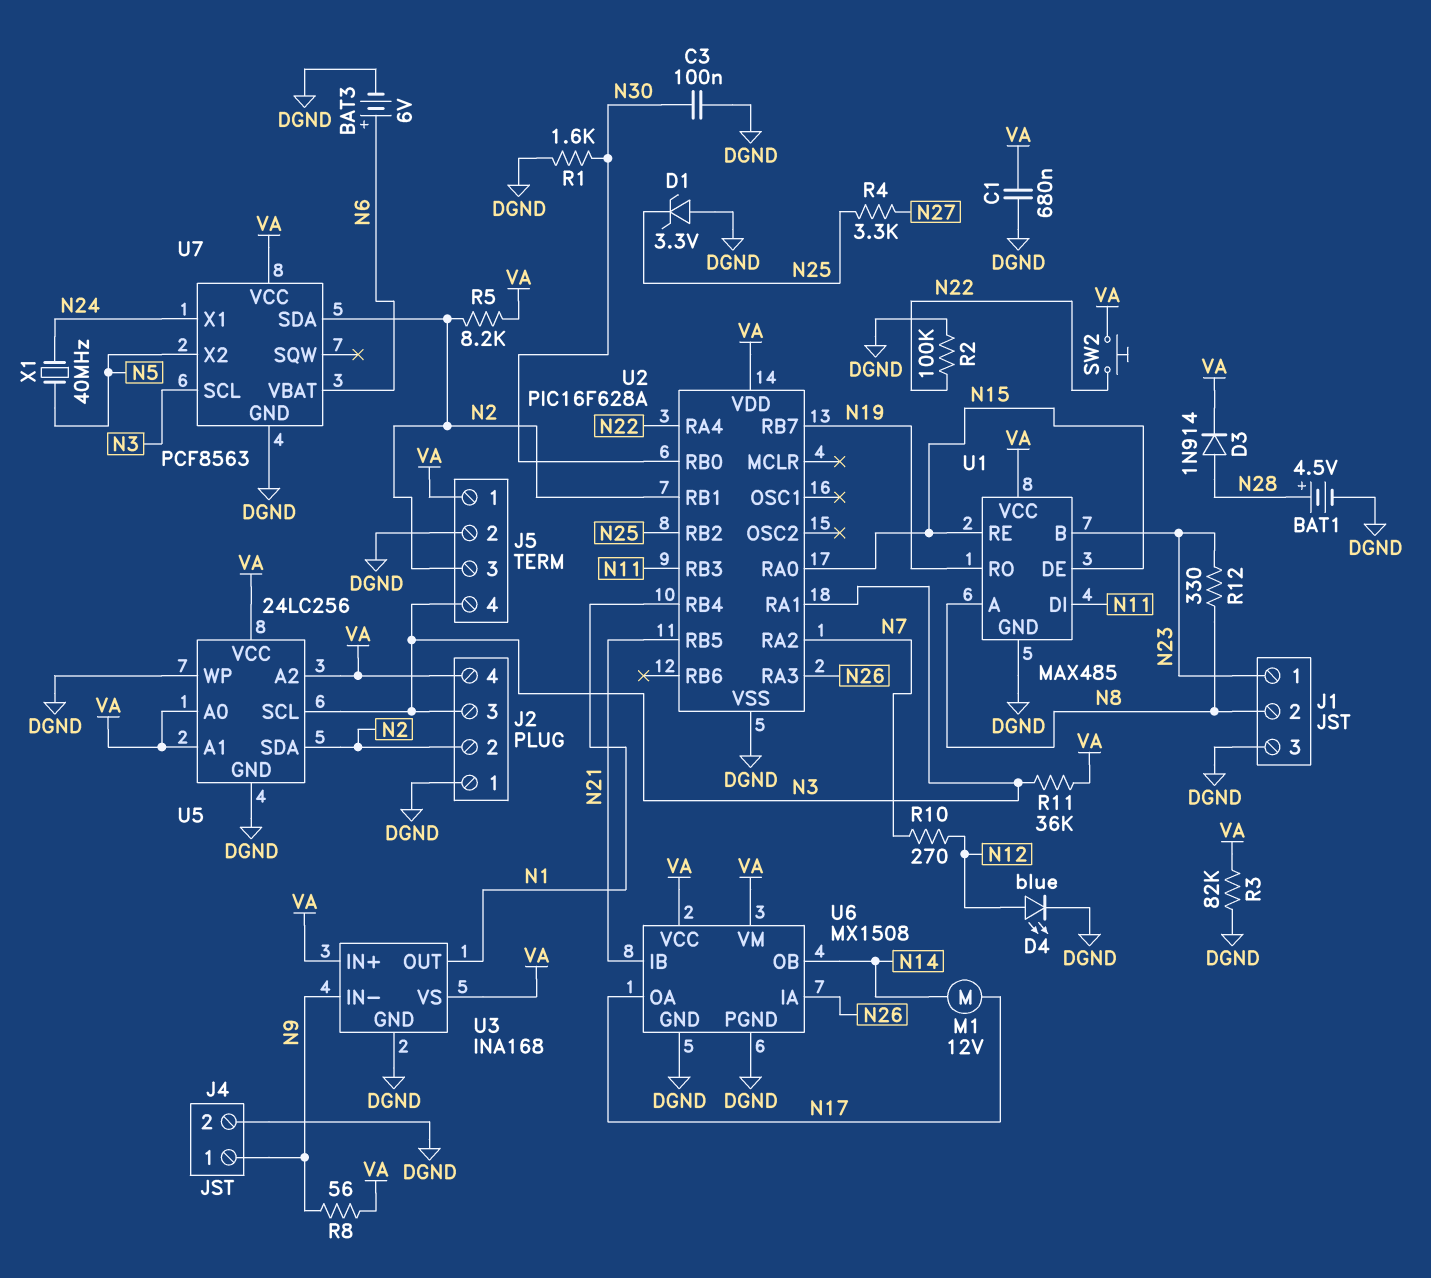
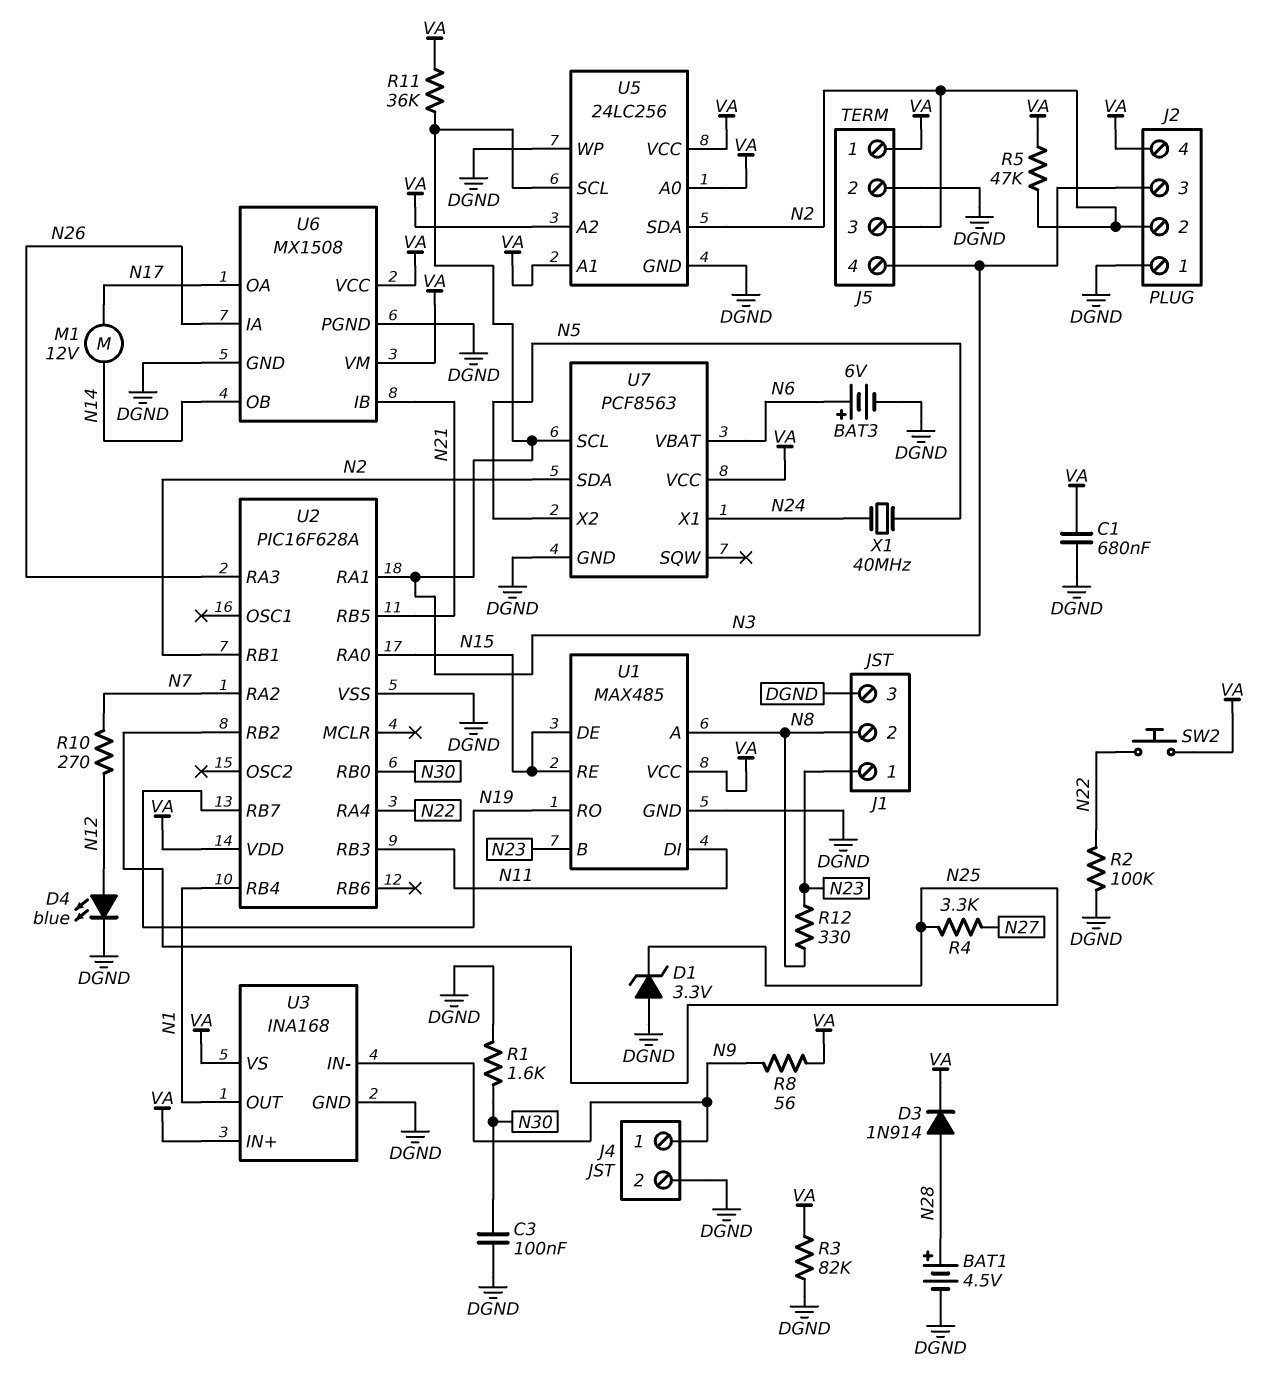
R5: 8.2k (N2, VA) -> 47k (N2, VA)

